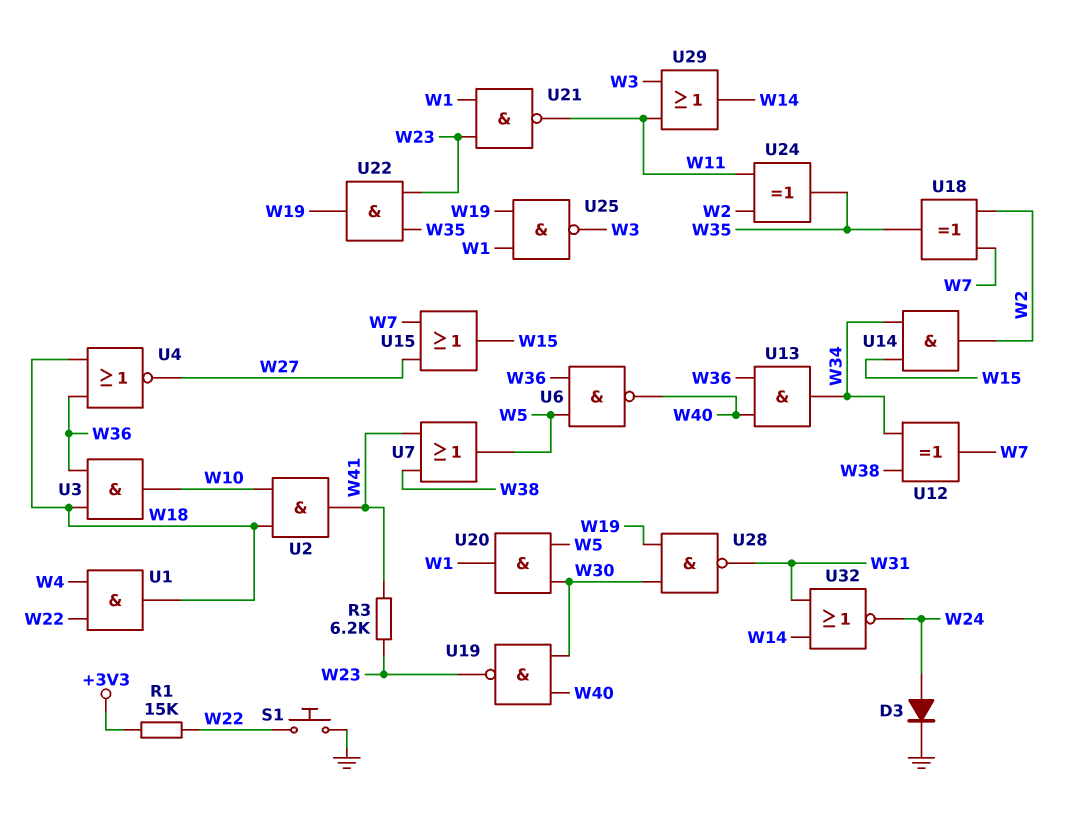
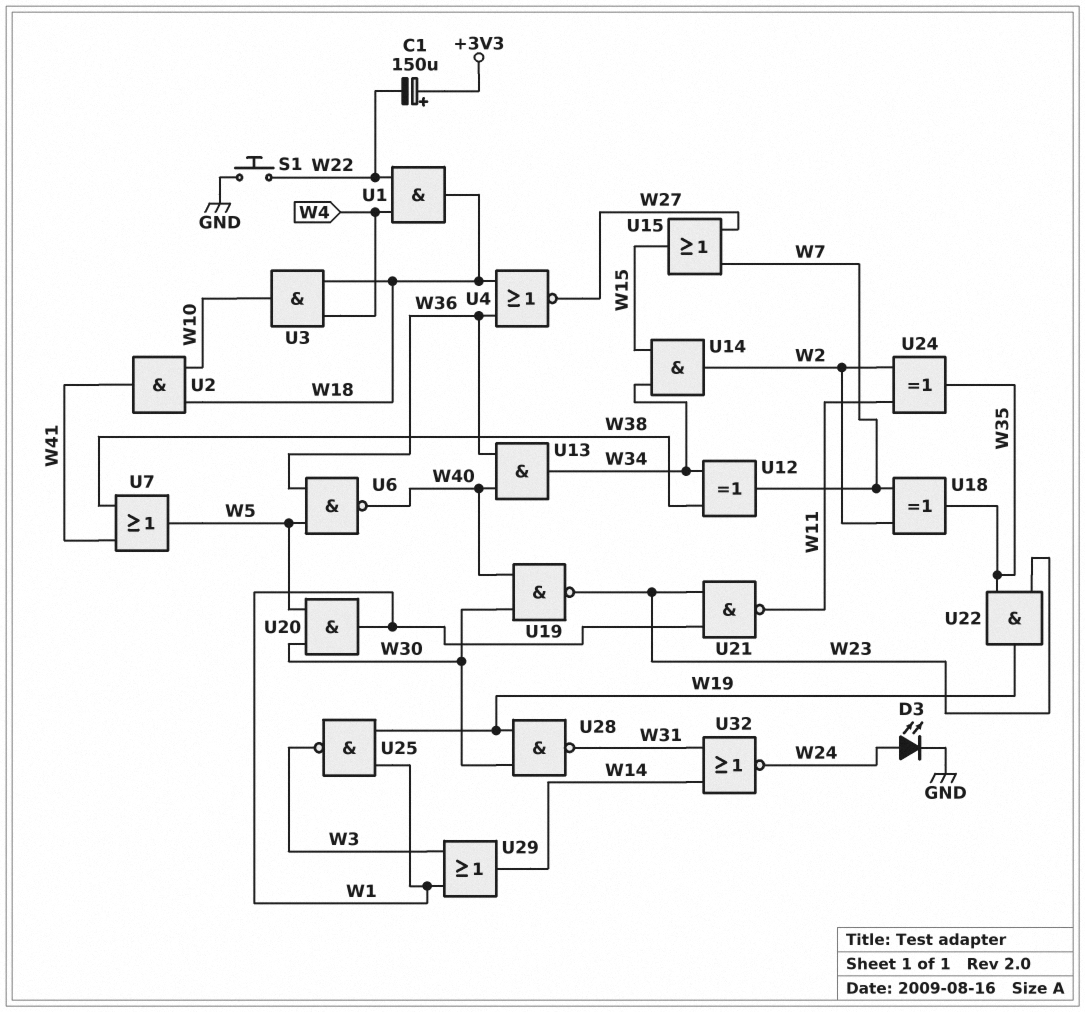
C1: none -> 150uF (plus +3V3, minus W22)
D3: diode (A W24, K GND) -> LED (A W24, K GND)
R1: 15k (+3V3, W22) -> none
R3: 6.2k (W23, W41) -> none
U3: AND (in W18, in W36, out W10) -> AND (in W4, in W18, out W10)
U29: OR (in W3, in W11, out W14) -> OR (in W1, in W3, out W14)

